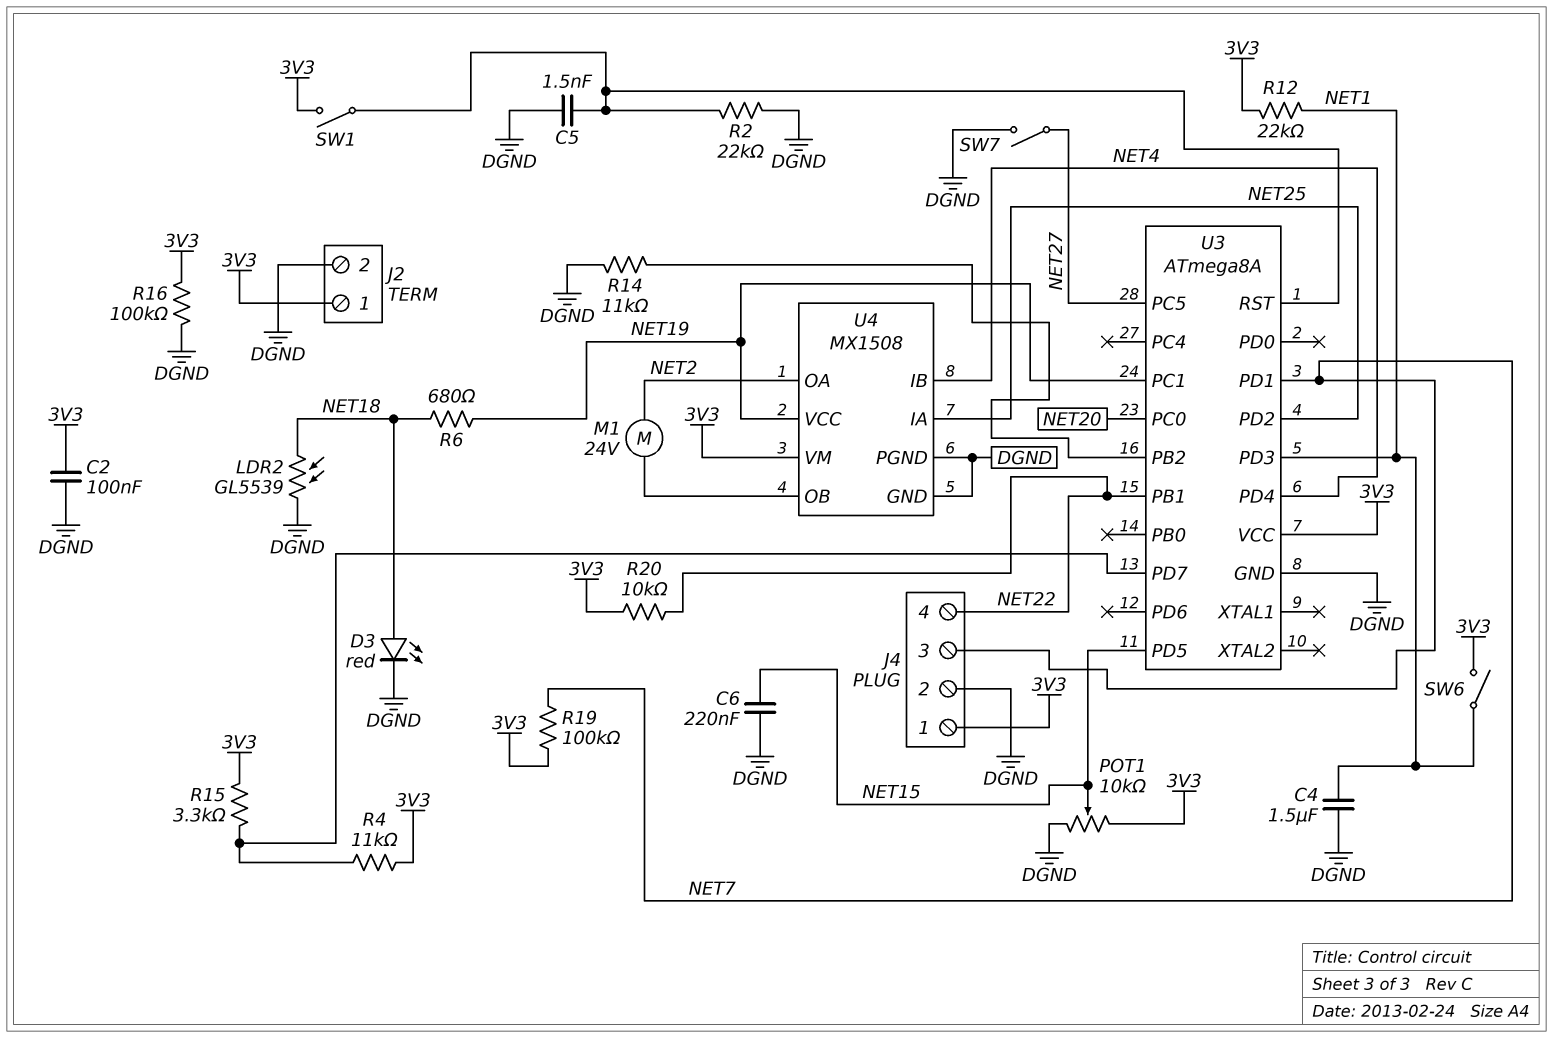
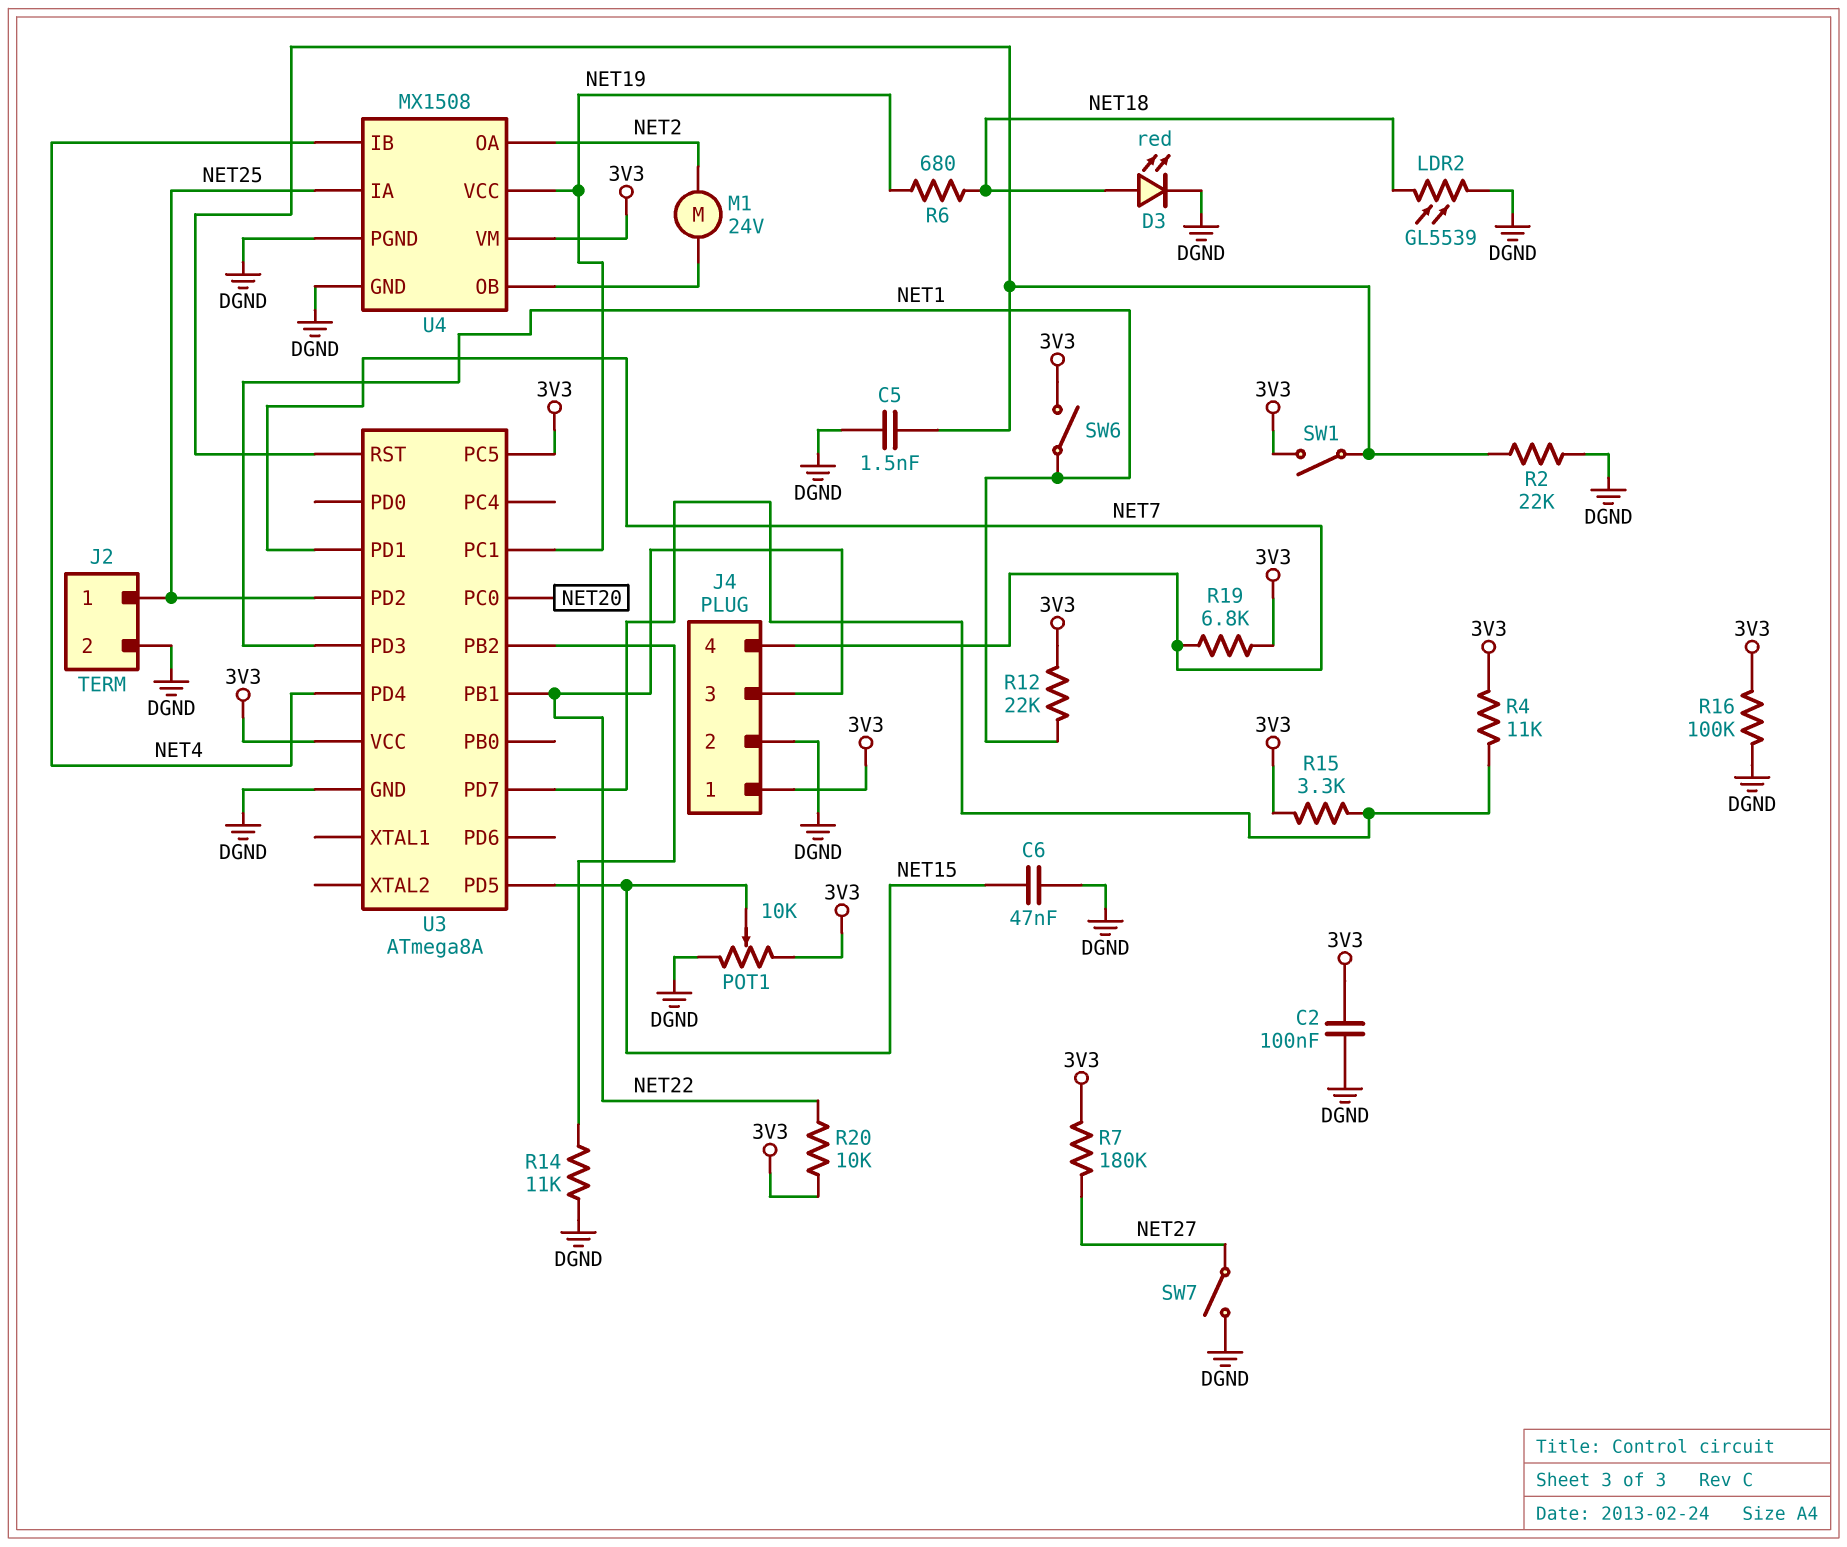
C4: 1.5uF (DGND, NET1) -> none
C6: 220nF (DGND, NET15) -> 47nF (DGND, NET15)
J2 pin 1: 3V3 -> NET25
J4 pin 3: NET7 -> NET22
J4 pin 4: NET22 -> NET7
R7: none -> 180k (3V3, NET27)
R19: 100k (3V3, NET7) -> 6.8k (3V3, NET7)
U3 pin PC5: NET27 -> 3V3

